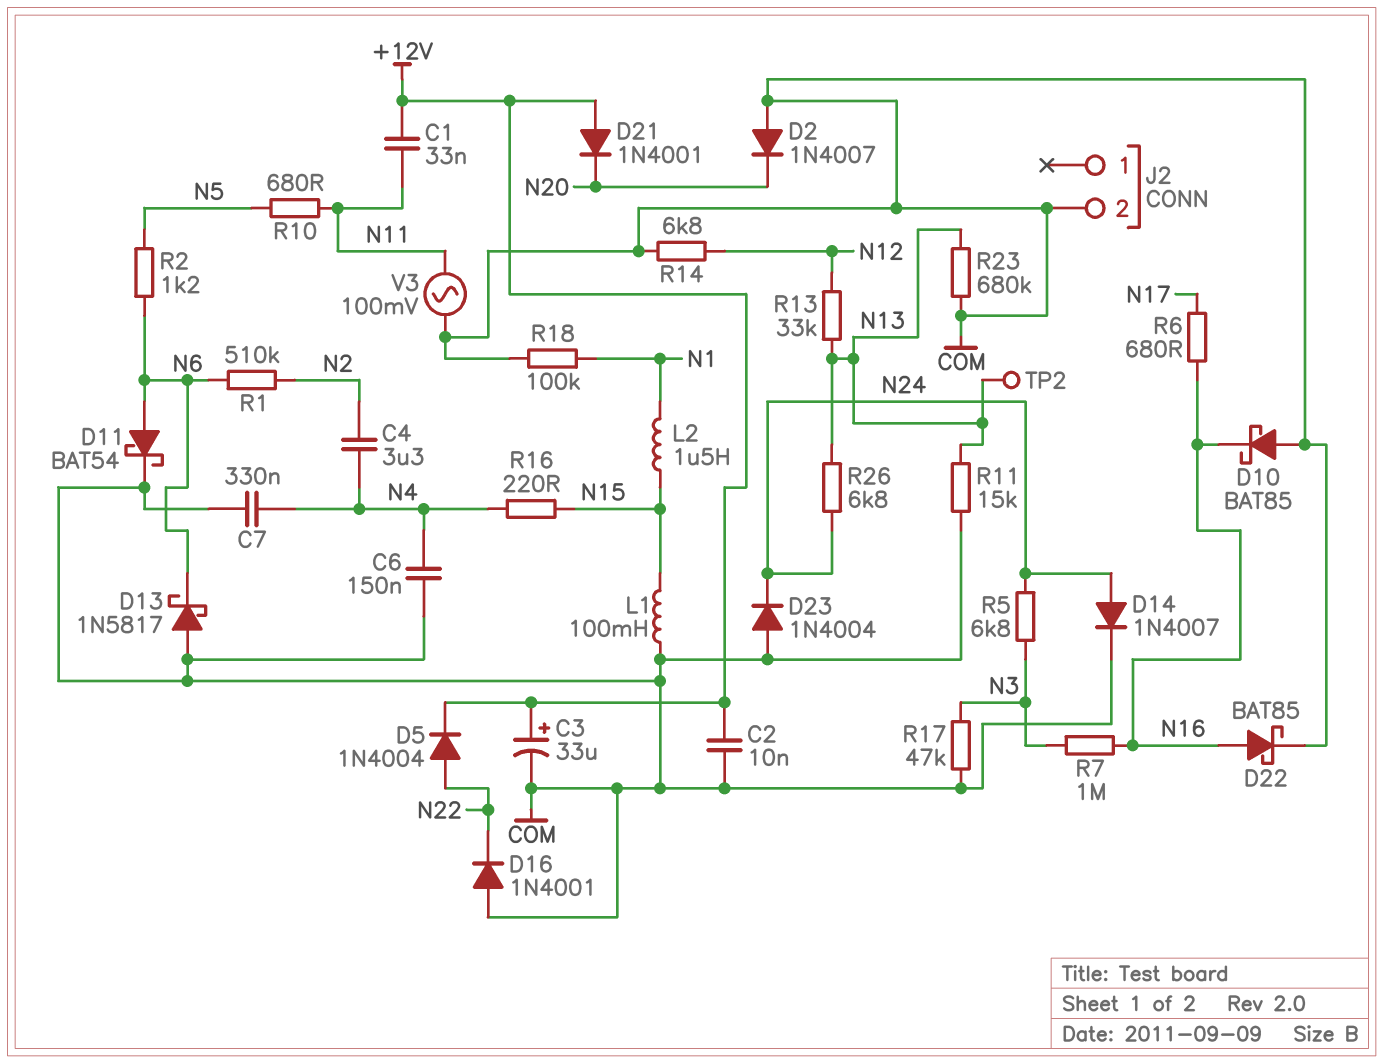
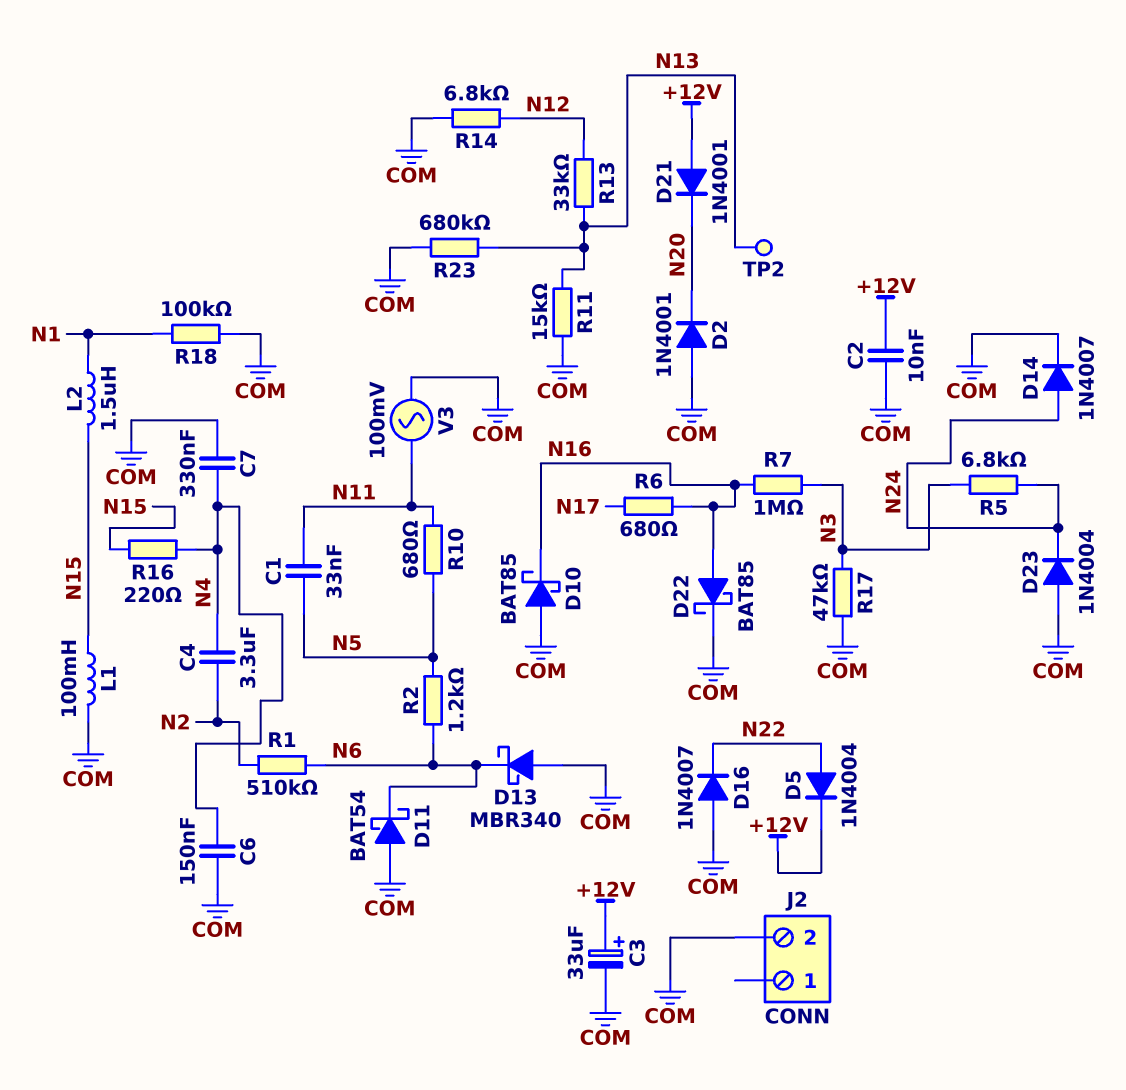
C1: 33nF (+12V, N11) -> 33nF (N5, N11)
D2: diode 1N4007 (A COM, K N20) -> diode 1N4001 (A COM, K N20)
D11: schottky BAT54 (A N6, K COM) -> schottky BAT54 (A COM, K N6)
D13: schottky 1N5817 (A COM, K N6) -> schottky MBR340 (A COM, K N6)
D16: diode 1N4001 (A COM, K N22) -> diode 1N4007 (A COM, K N22)
R26: 6.8k (N13, N24) -> none

